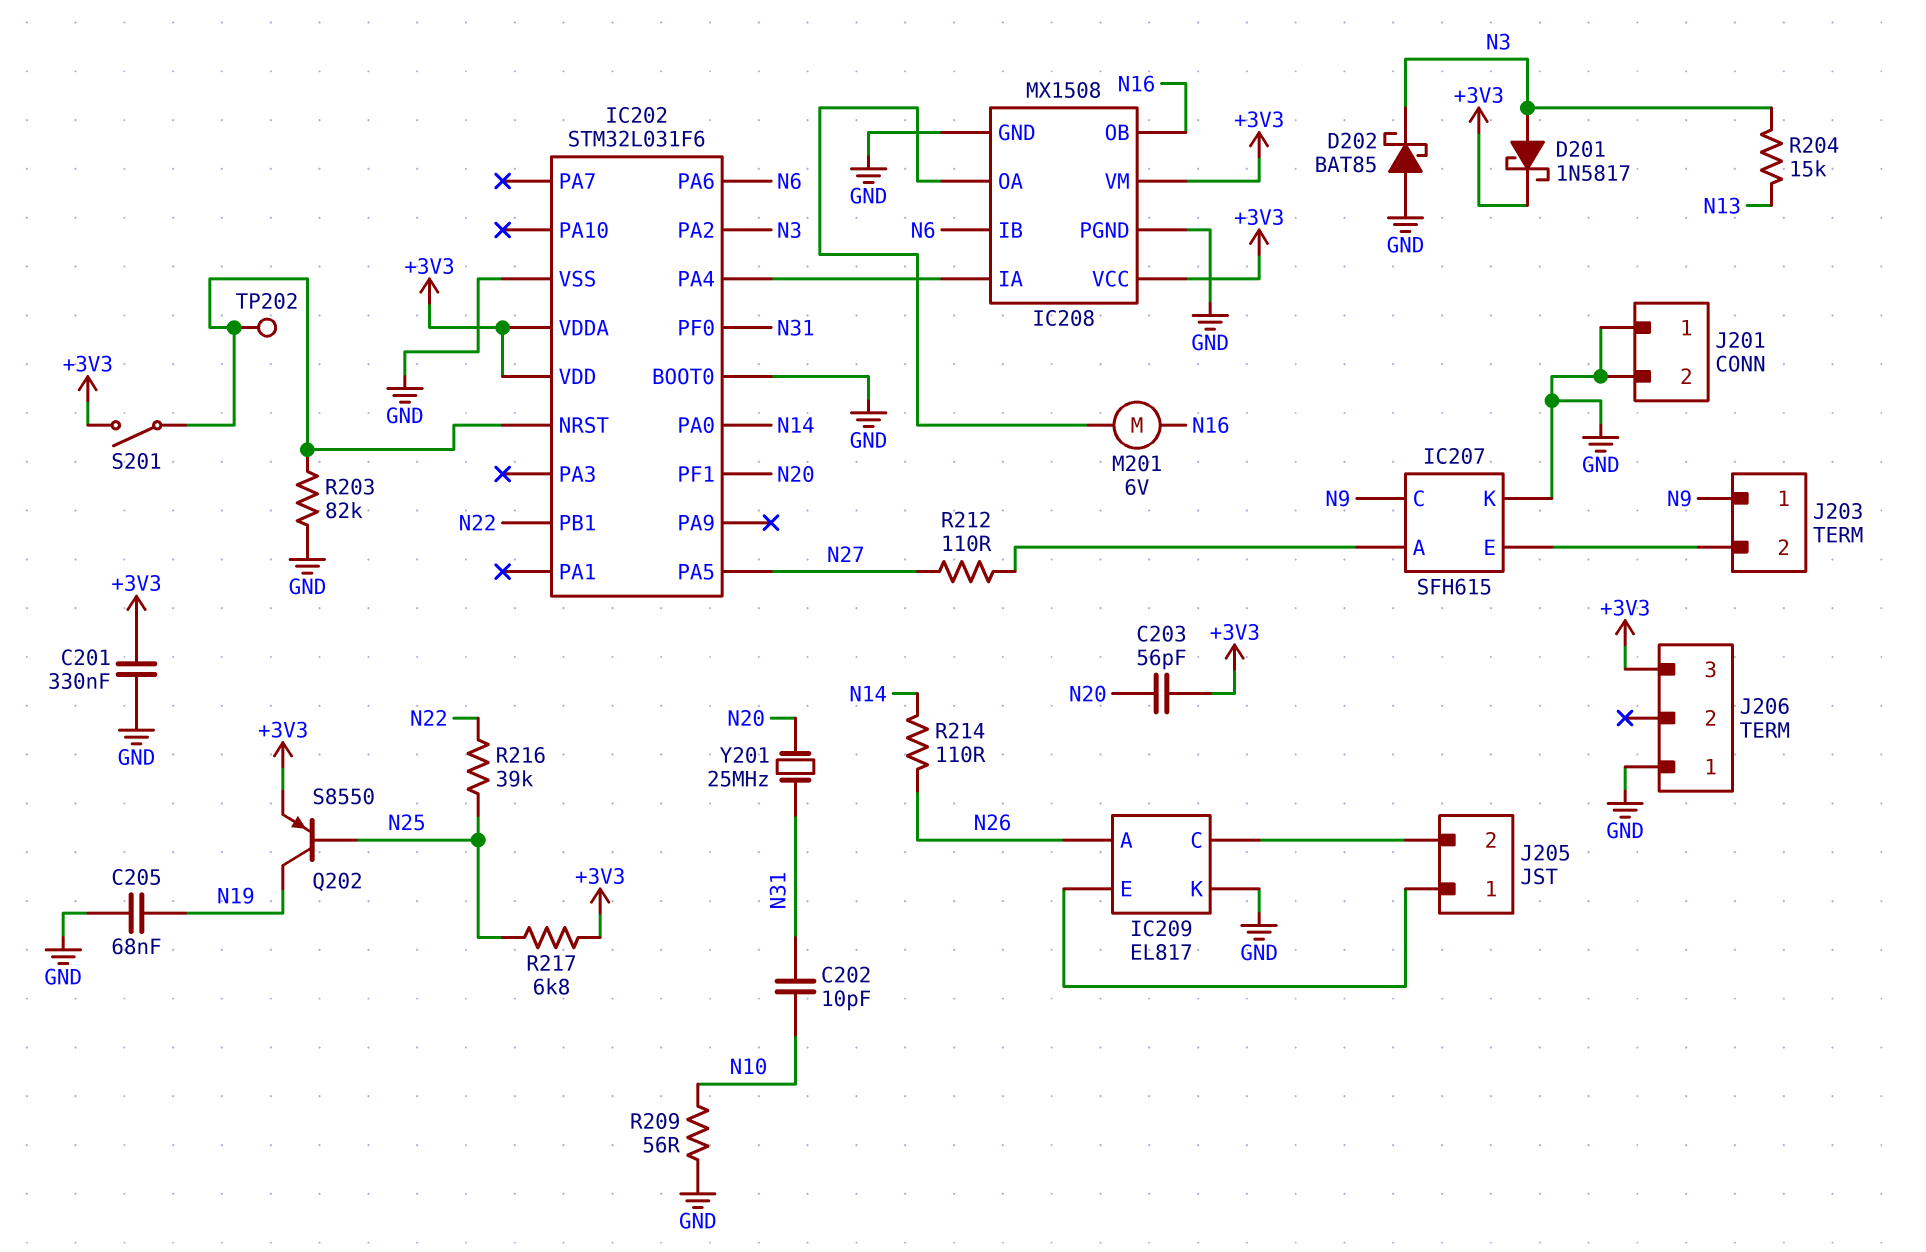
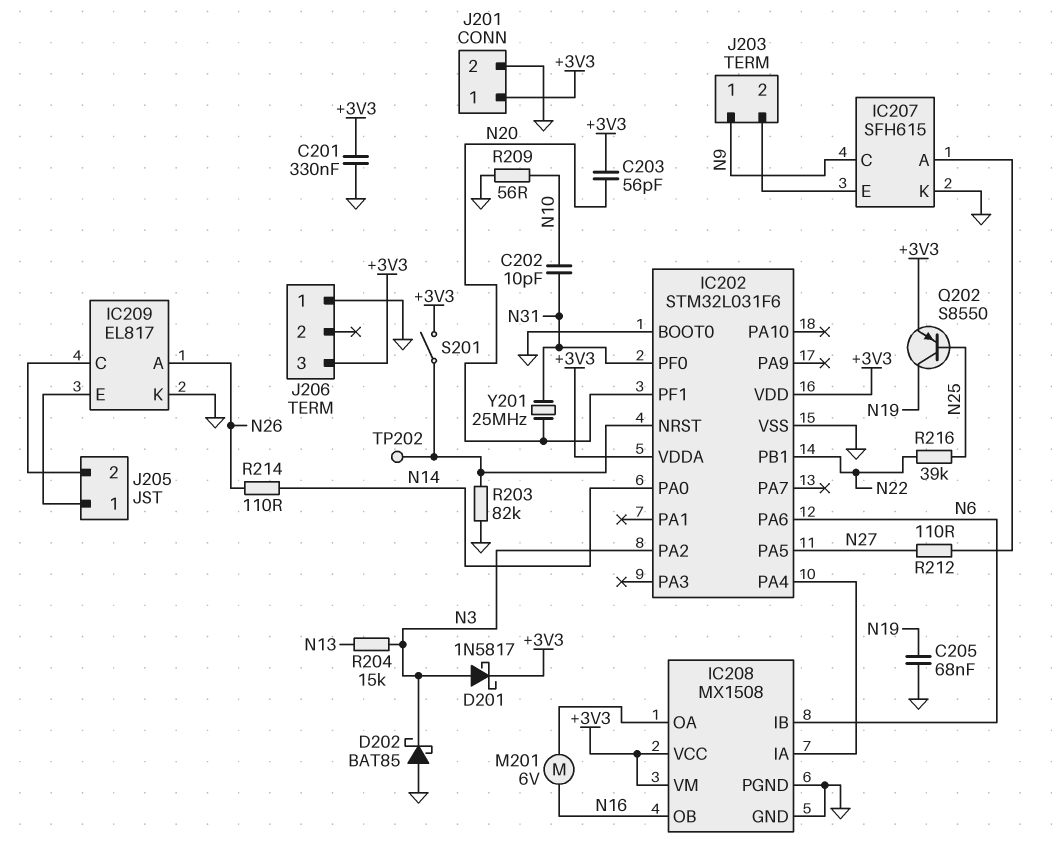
J201 pin 1: GND -> +3V3
R217: 6.8k (+3V3, N25) -> none

